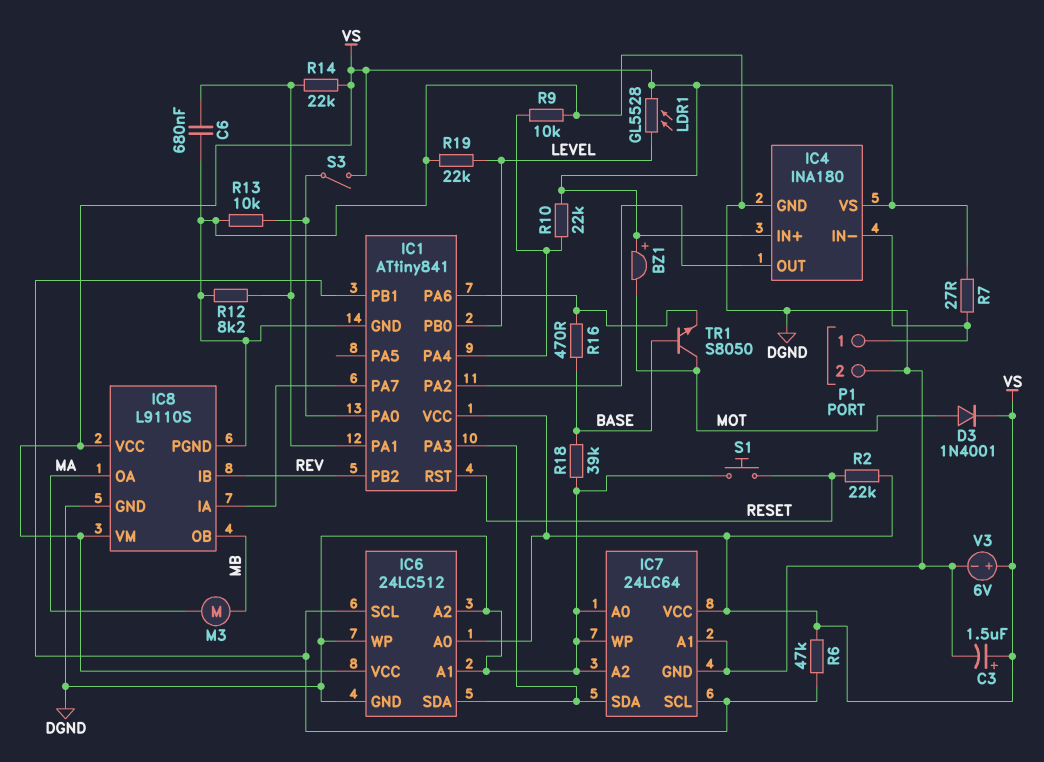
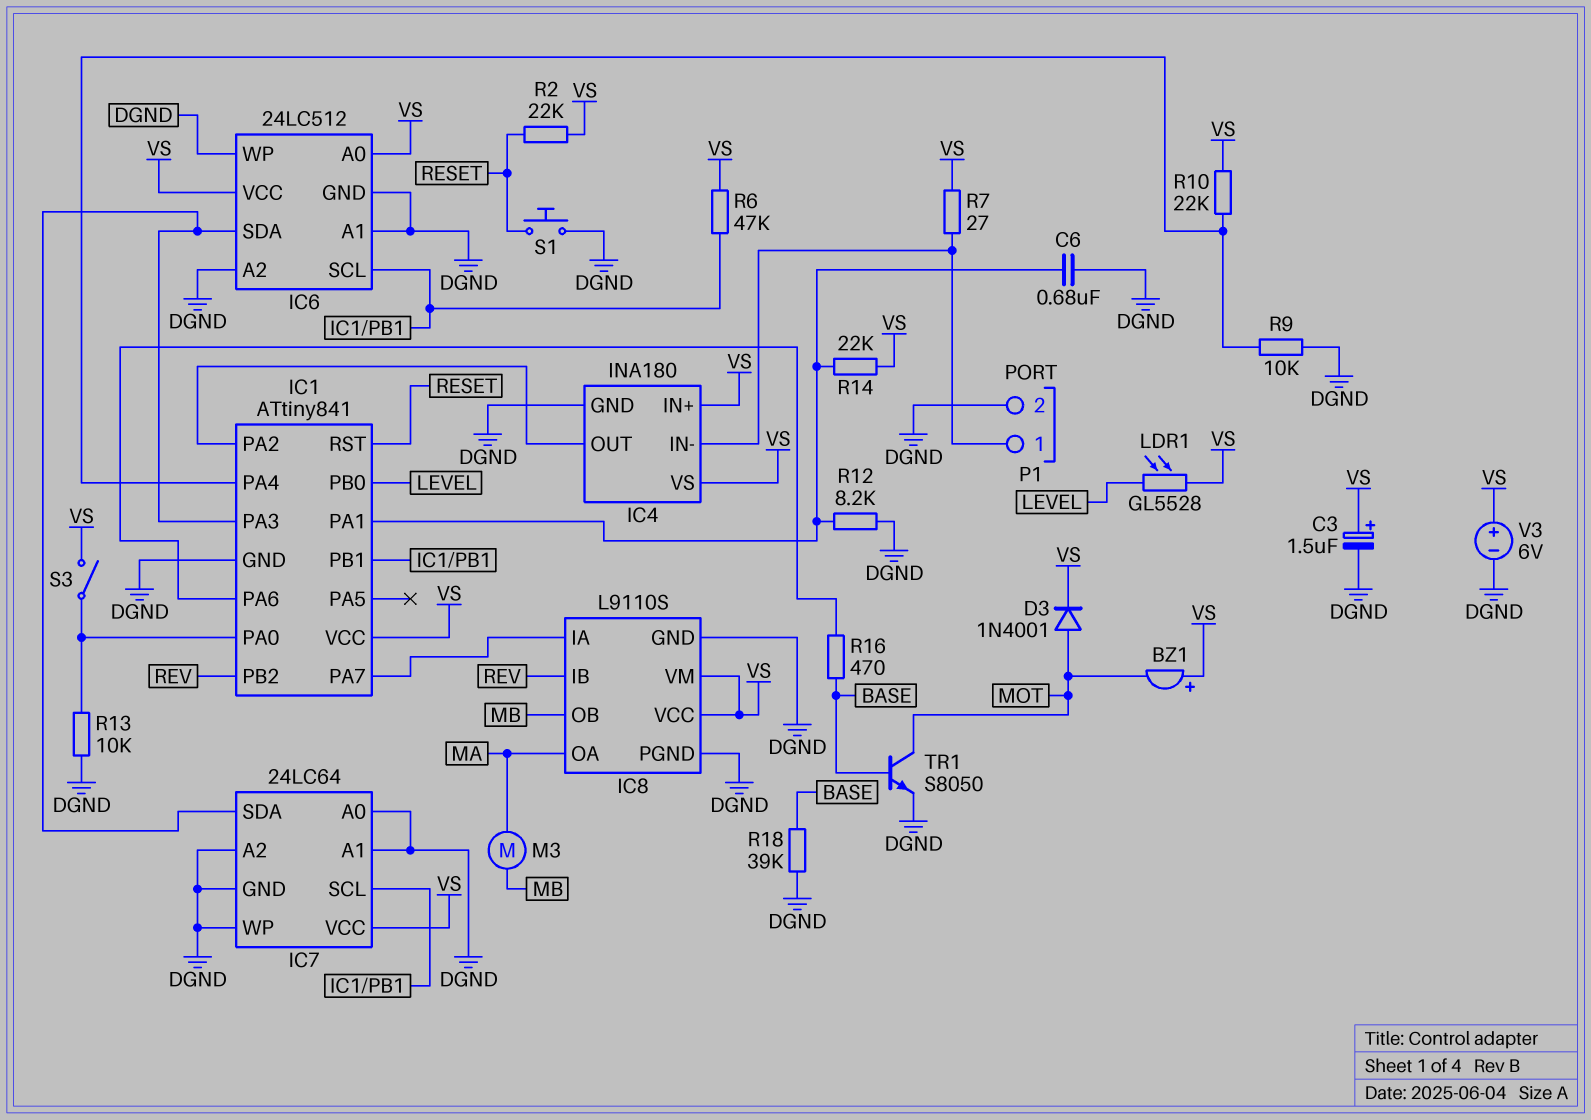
R19: 22k (DGND, LEVEL) -> none
TR1: NPN S8050 (B BASE, C MOT, E IC1/PA6) -> NPN S8050 (B BASE, C MOT, E DGND)

